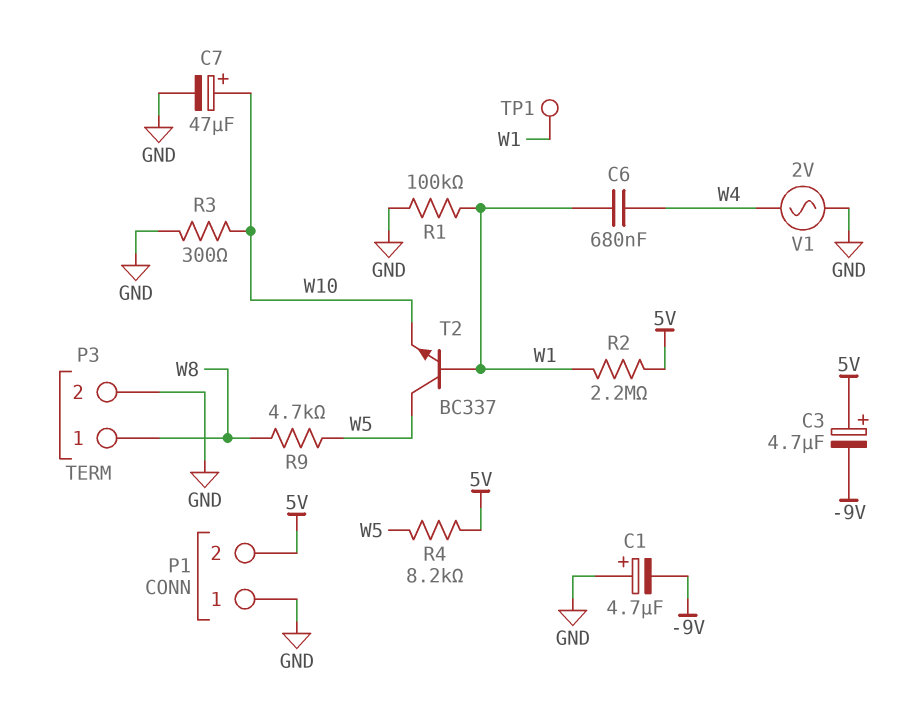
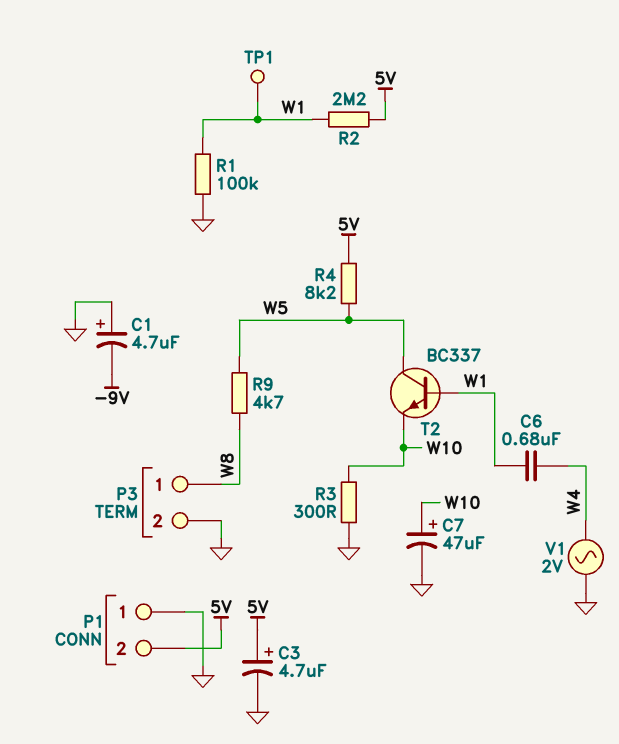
C3: 4.7uF (plus 5V, minus -9V) -> 4.7uF (plus 5V, minus GND)

